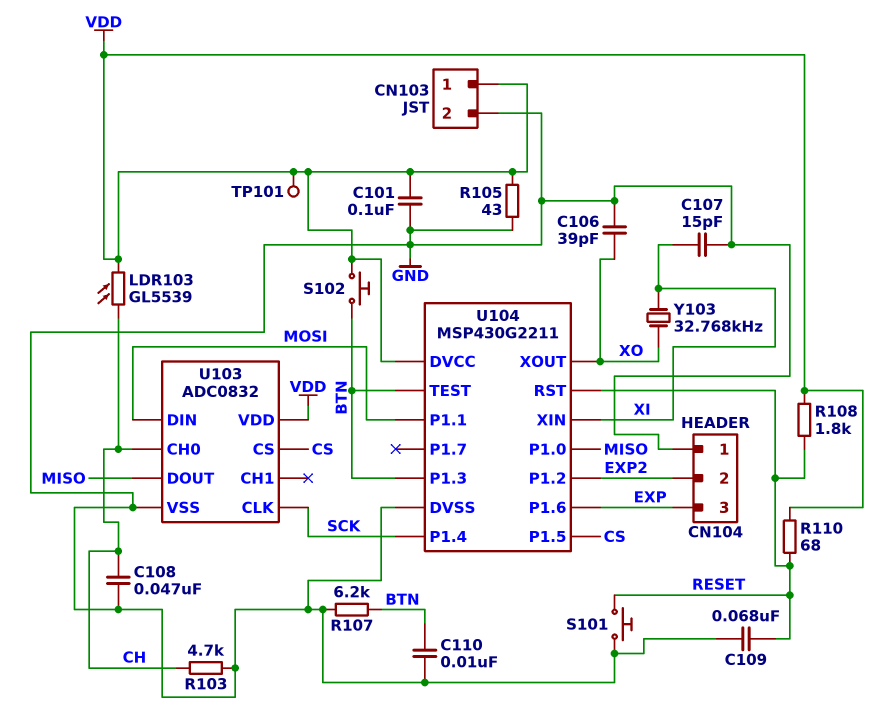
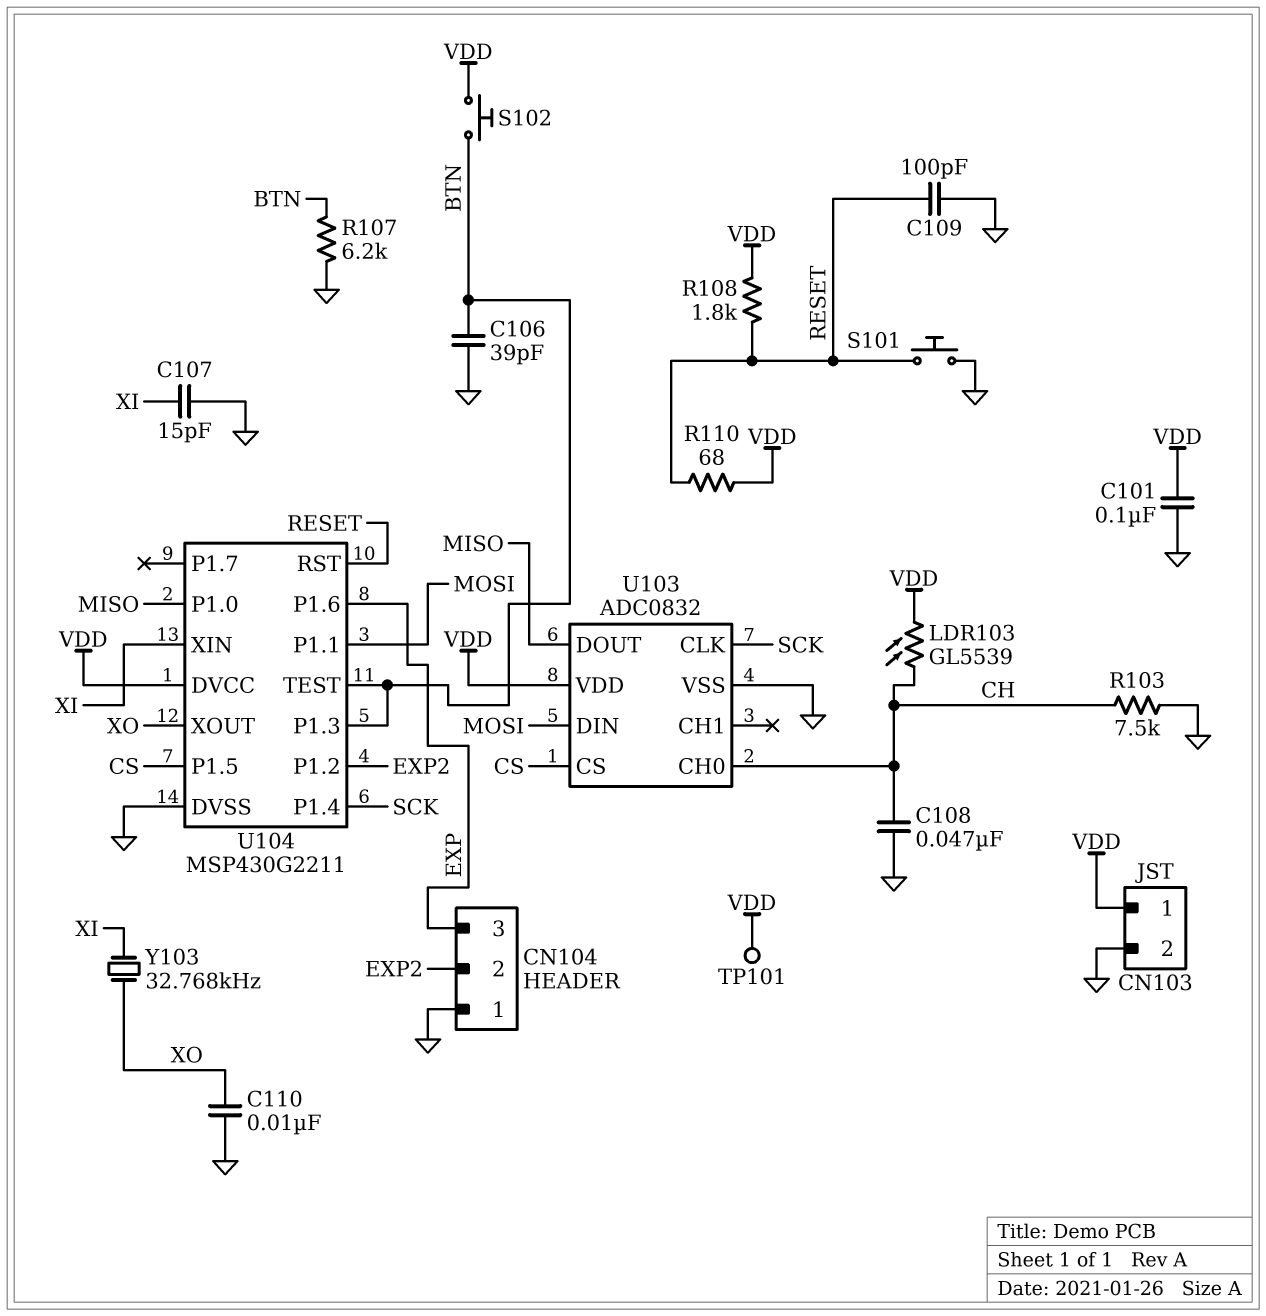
C106: 39pF (GND, XO) -> 39pF (BTN, GND)
C109: 68nF (GND, RESET) -> 100pF (GND, RESET)
C110: 10nF (BTN, GND) -> 10nF (GND, XO)
R103: 4.7k (CH, GND) -> 7.5k (CH, GND)
R105: 43 (GND, VDD) -> none

